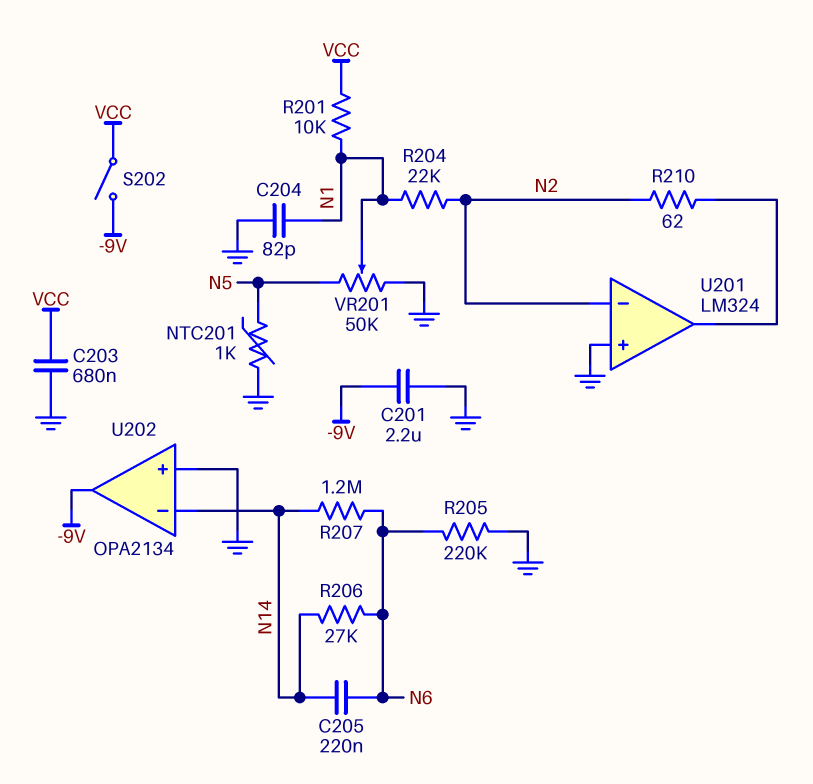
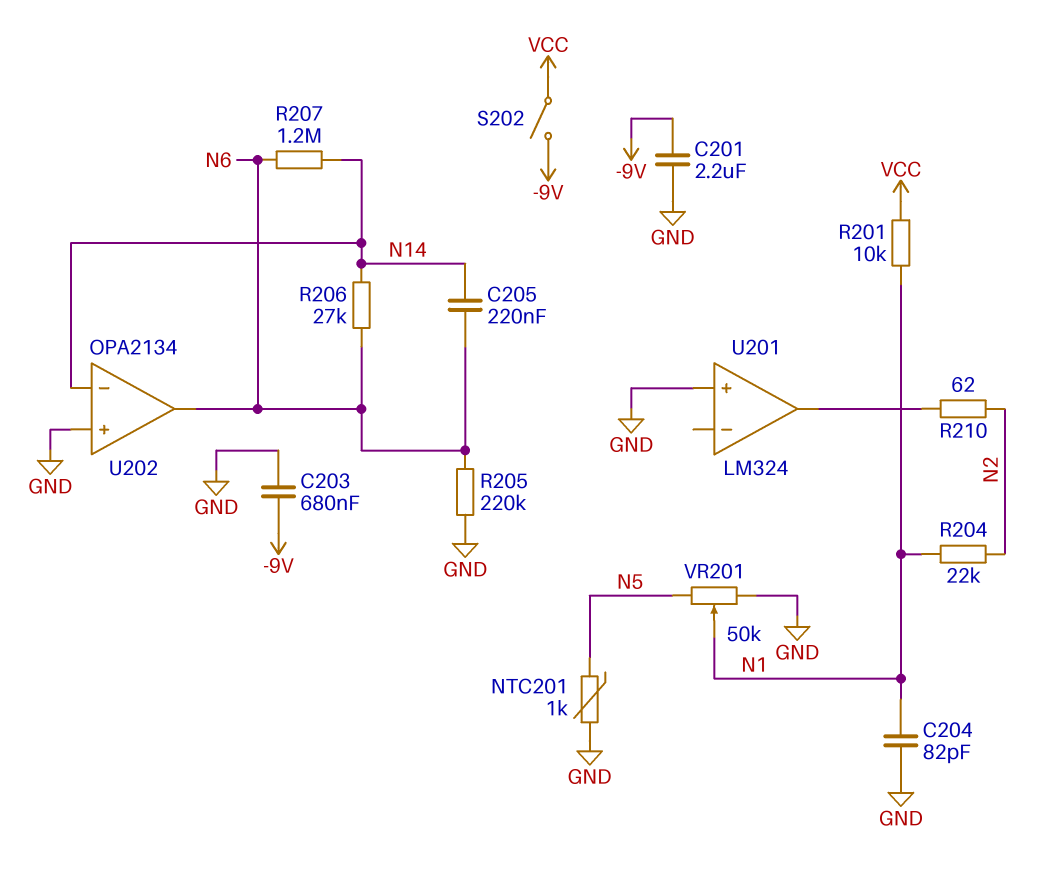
C203: 680nF (GND, VCC) -> 680nF (-9V, GND)
U201 pin in-: N2 -> none
U202 pin out: -9V -> N6

